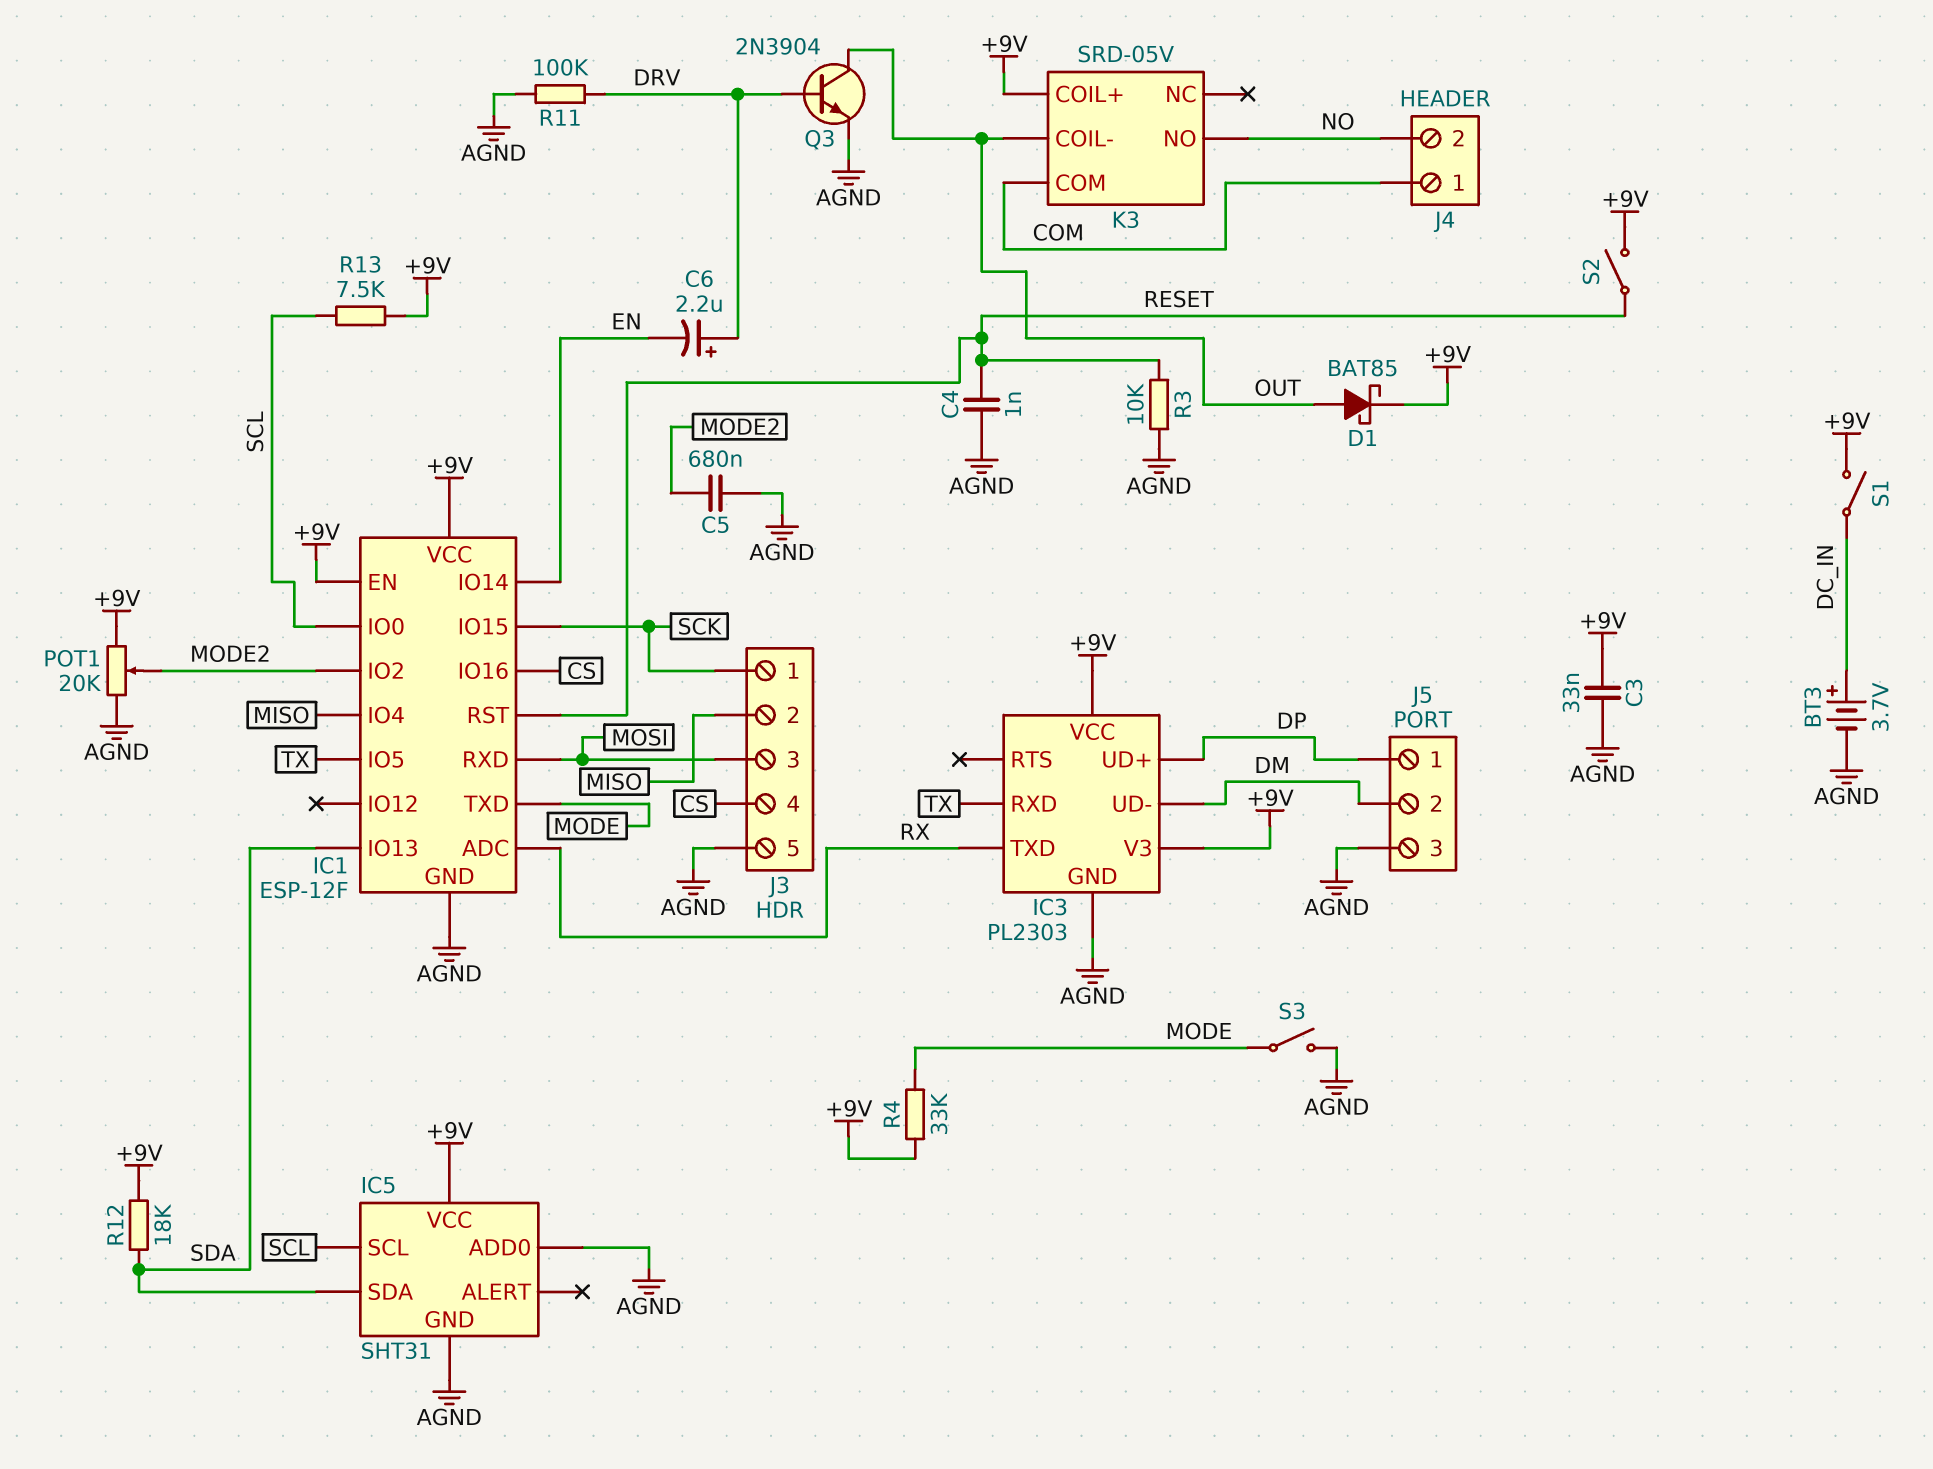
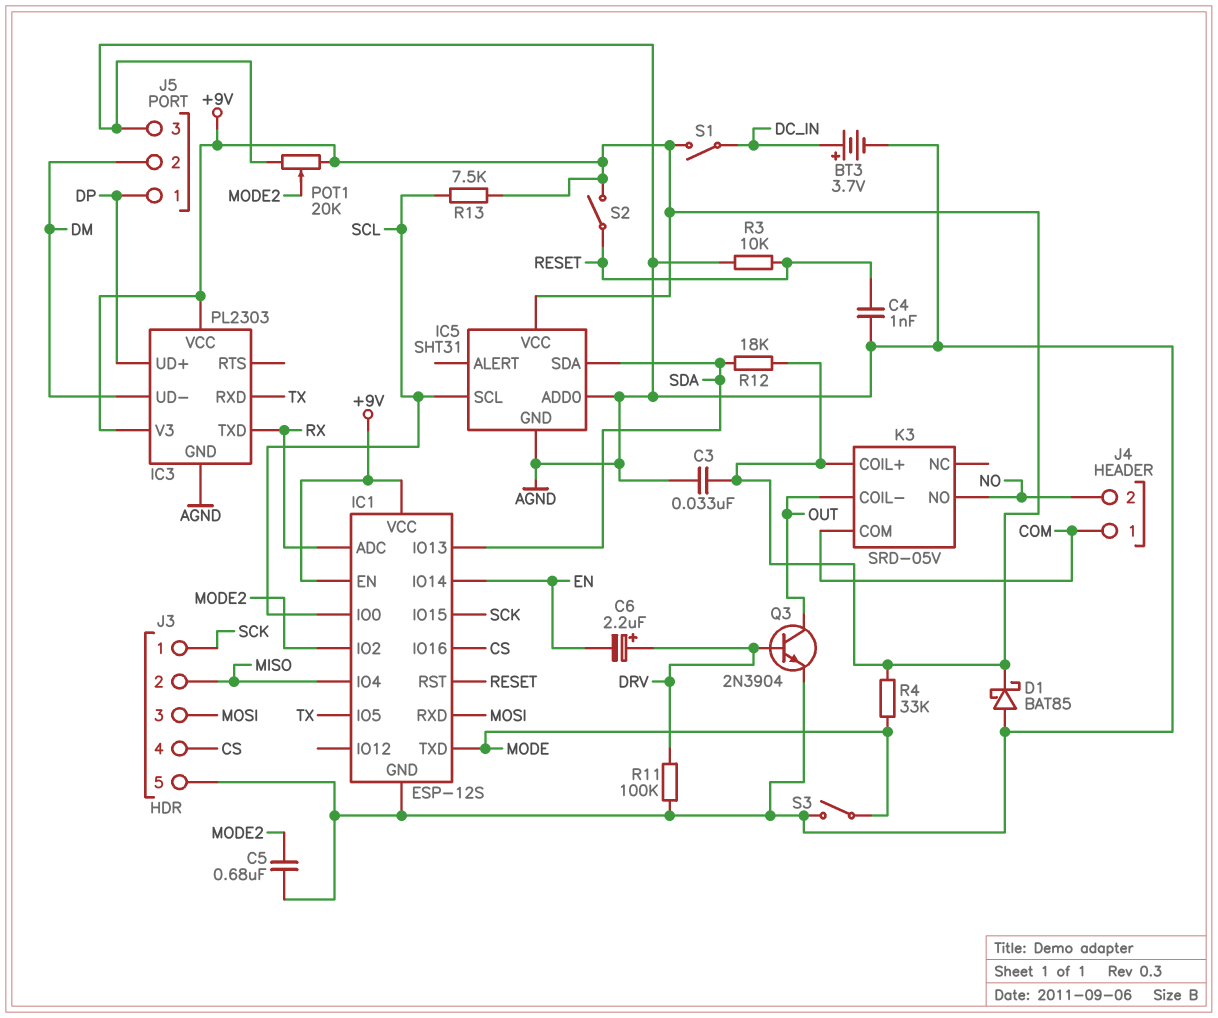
D1: schottky BAT85 (A OUT, K +9V) -> schottky BAT85 (A AGND, K +9V)
IC1: ESP-12F -> ESP-12S

